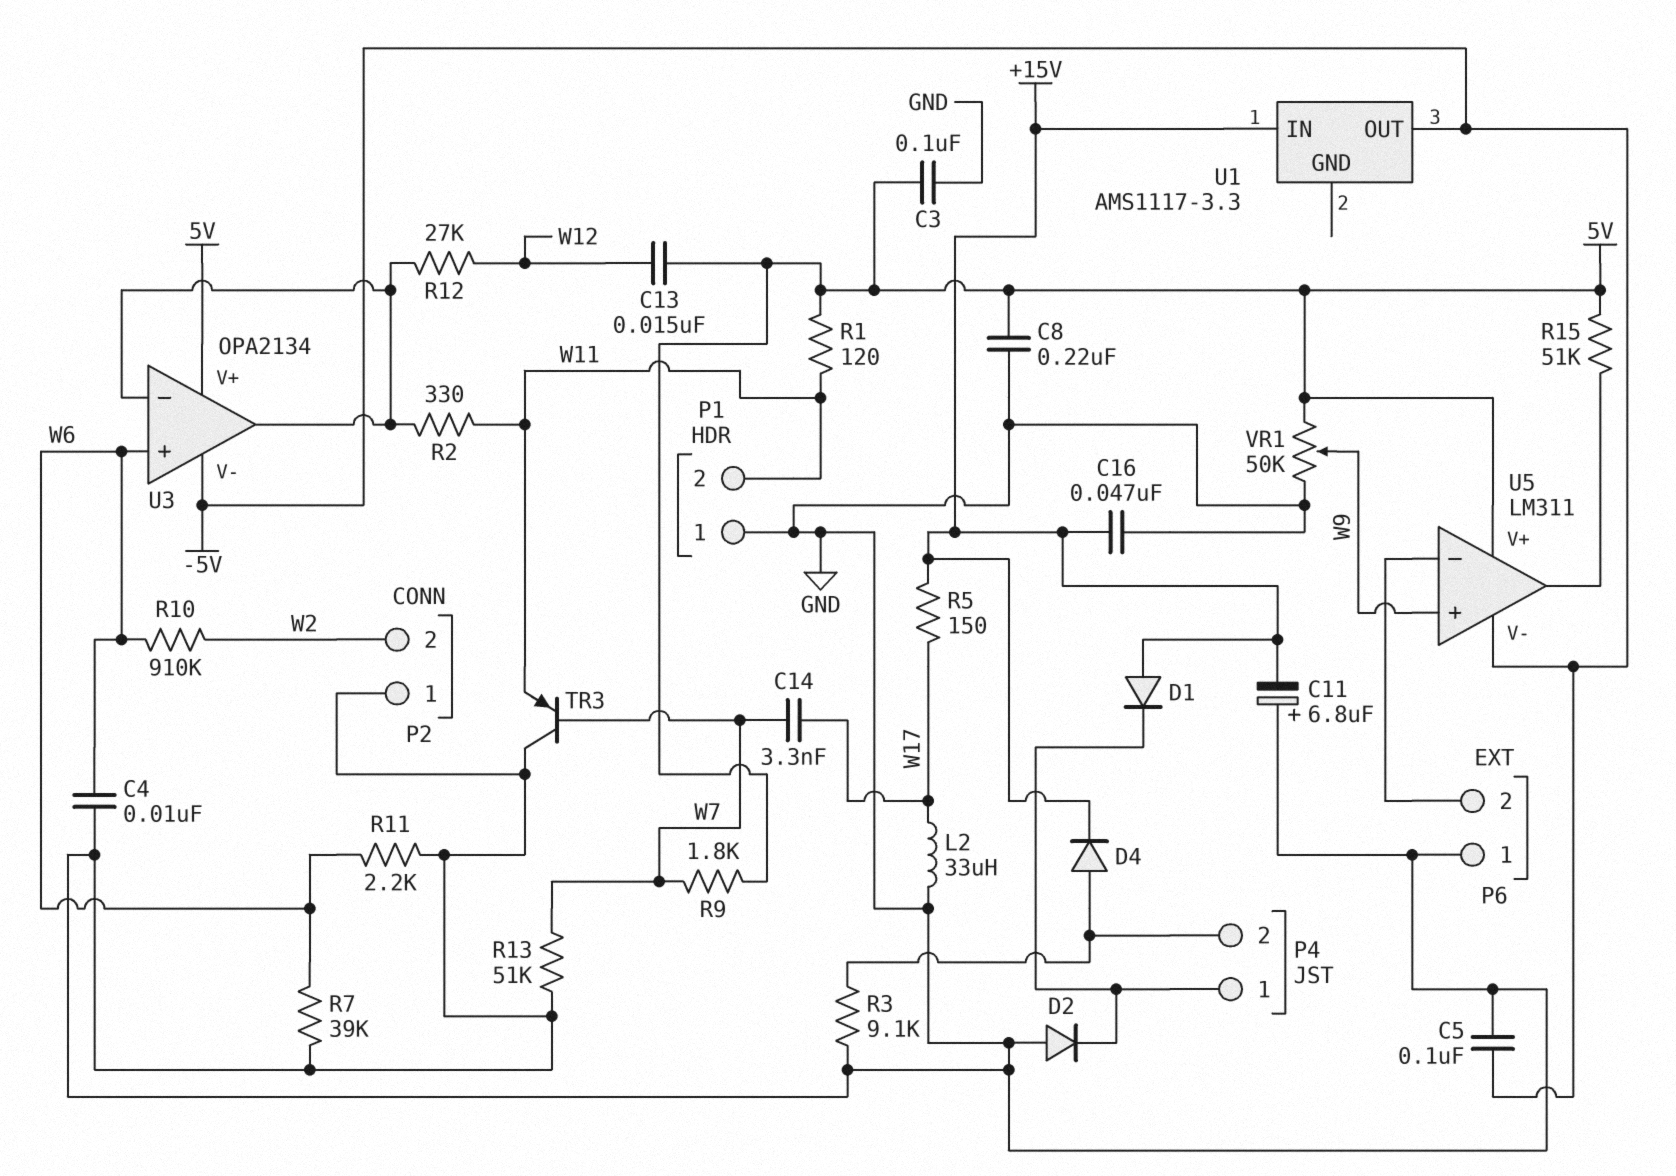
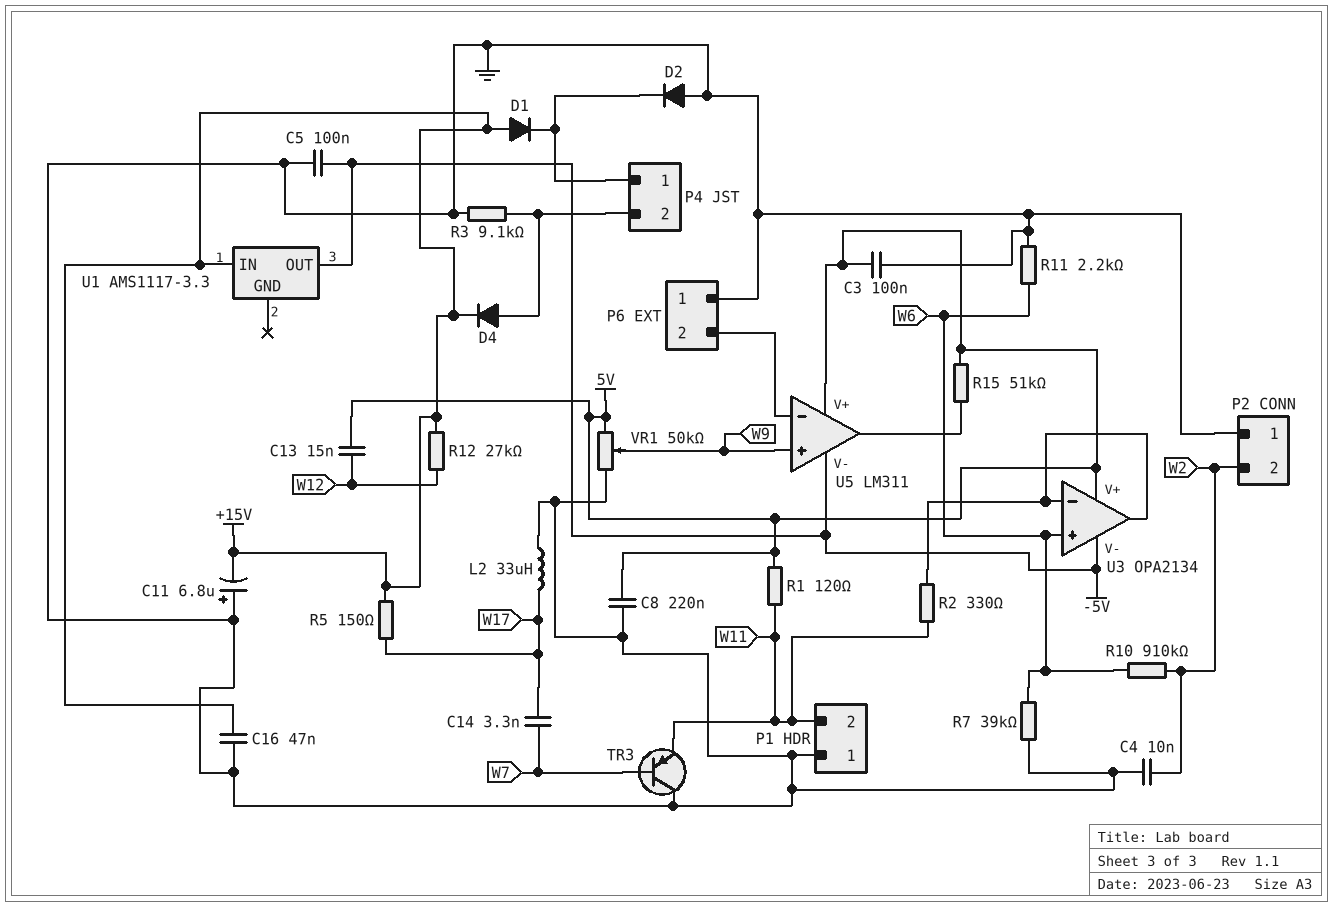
C4: 10nF (GND, W6) -> 10nF (GND, W2)
R9: 1.8k (5V, W7) -> none
R12: 27k (U3/in-, W12) -> 27k (+15V, W12)
R13: 51k (GND, W7) -> none

